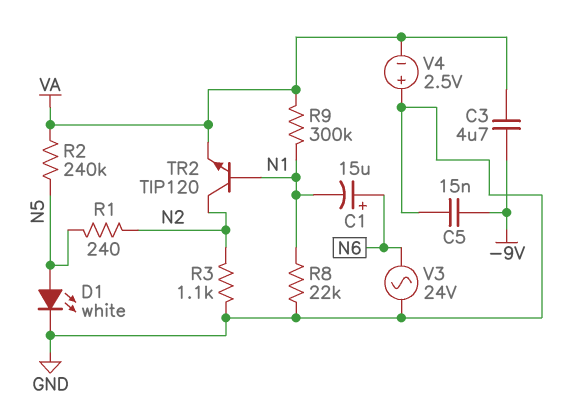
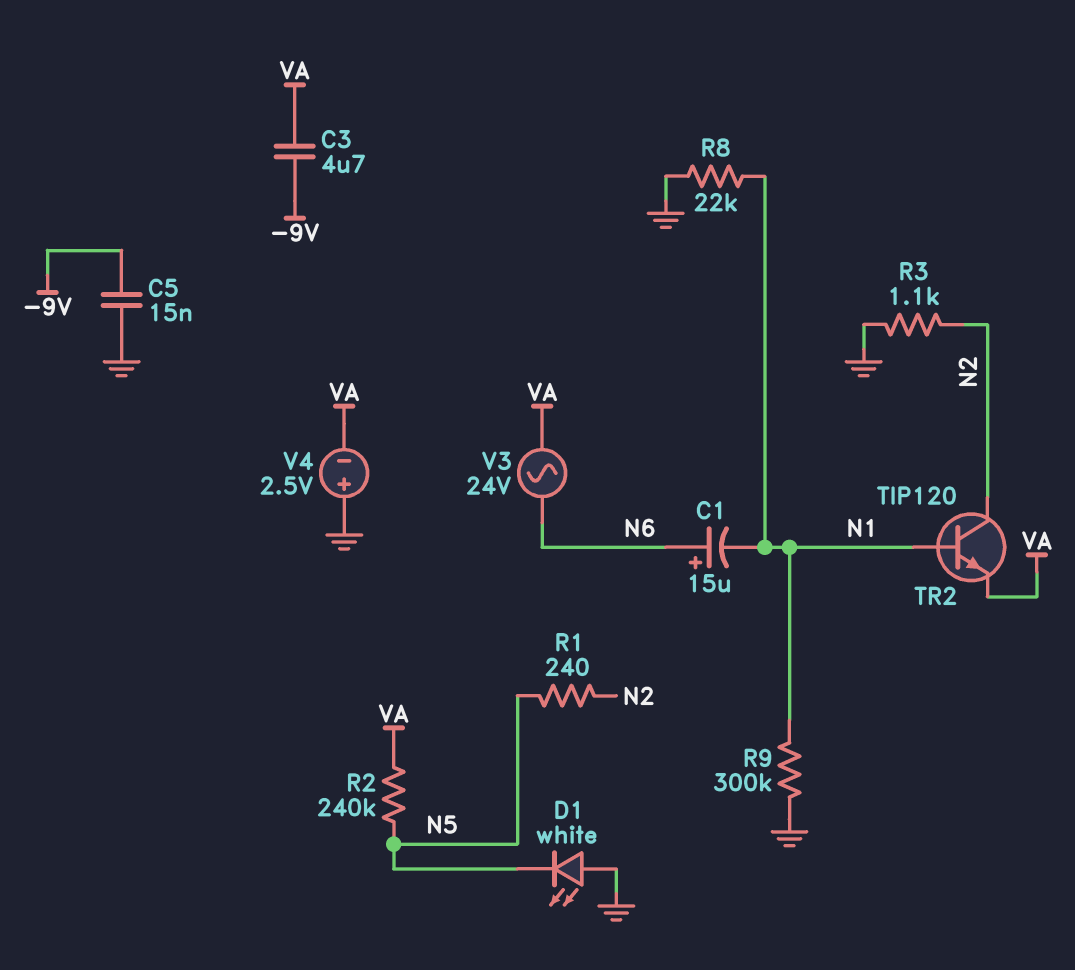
D1: LED white (A N5, K GND) -> LED white (A GND, K N5)
R9: 300k (N1, VA) -> 300k (GND, N1)
V3: AC 24V (GND, N6) -> AC 24V (N6, VA)

